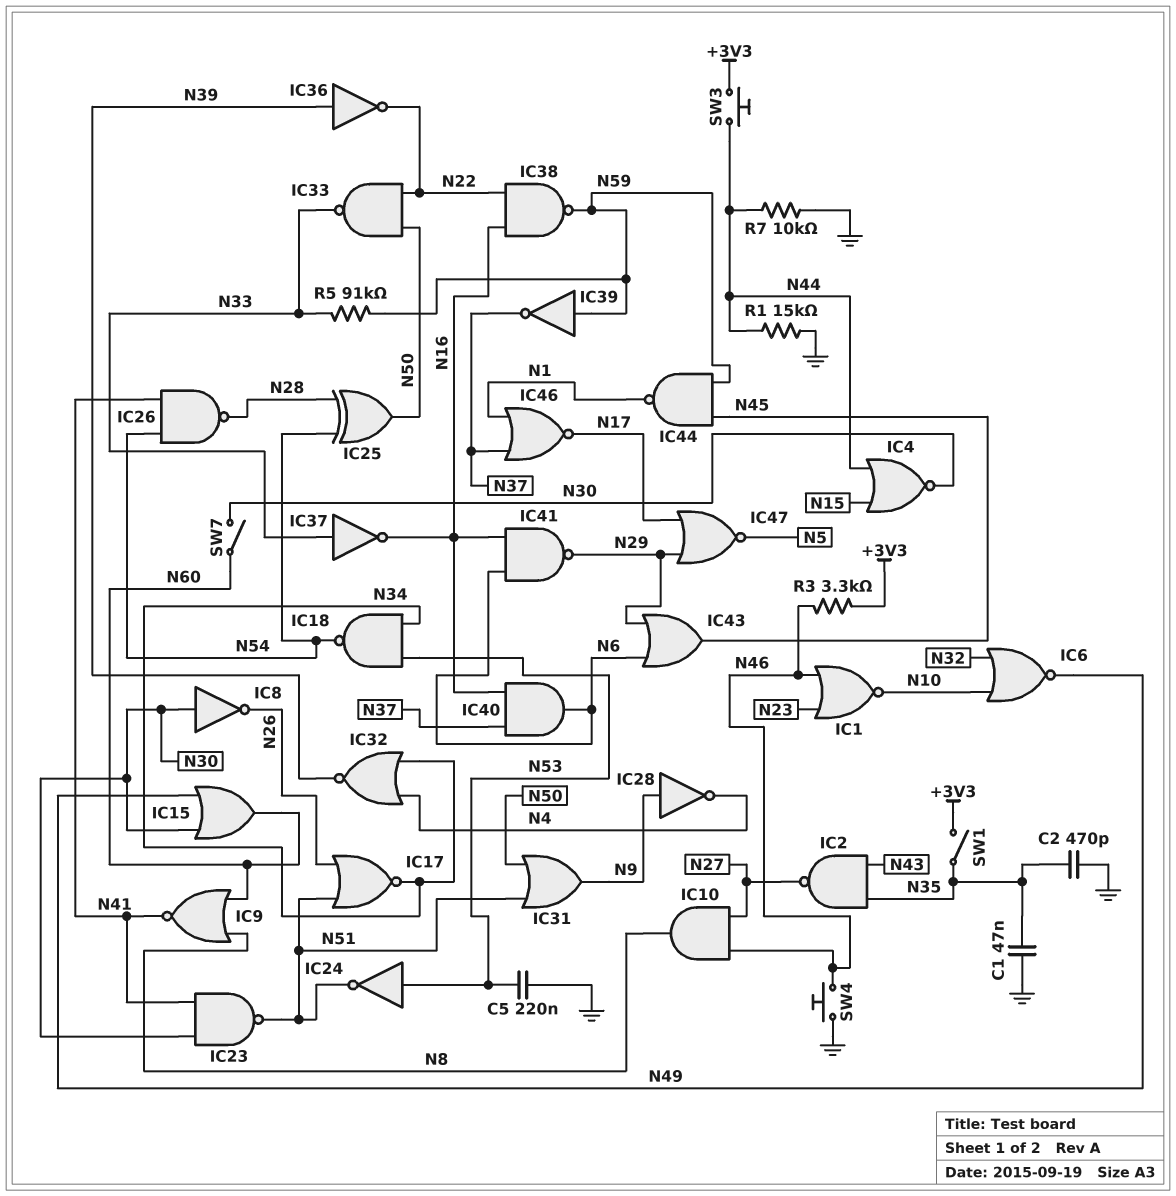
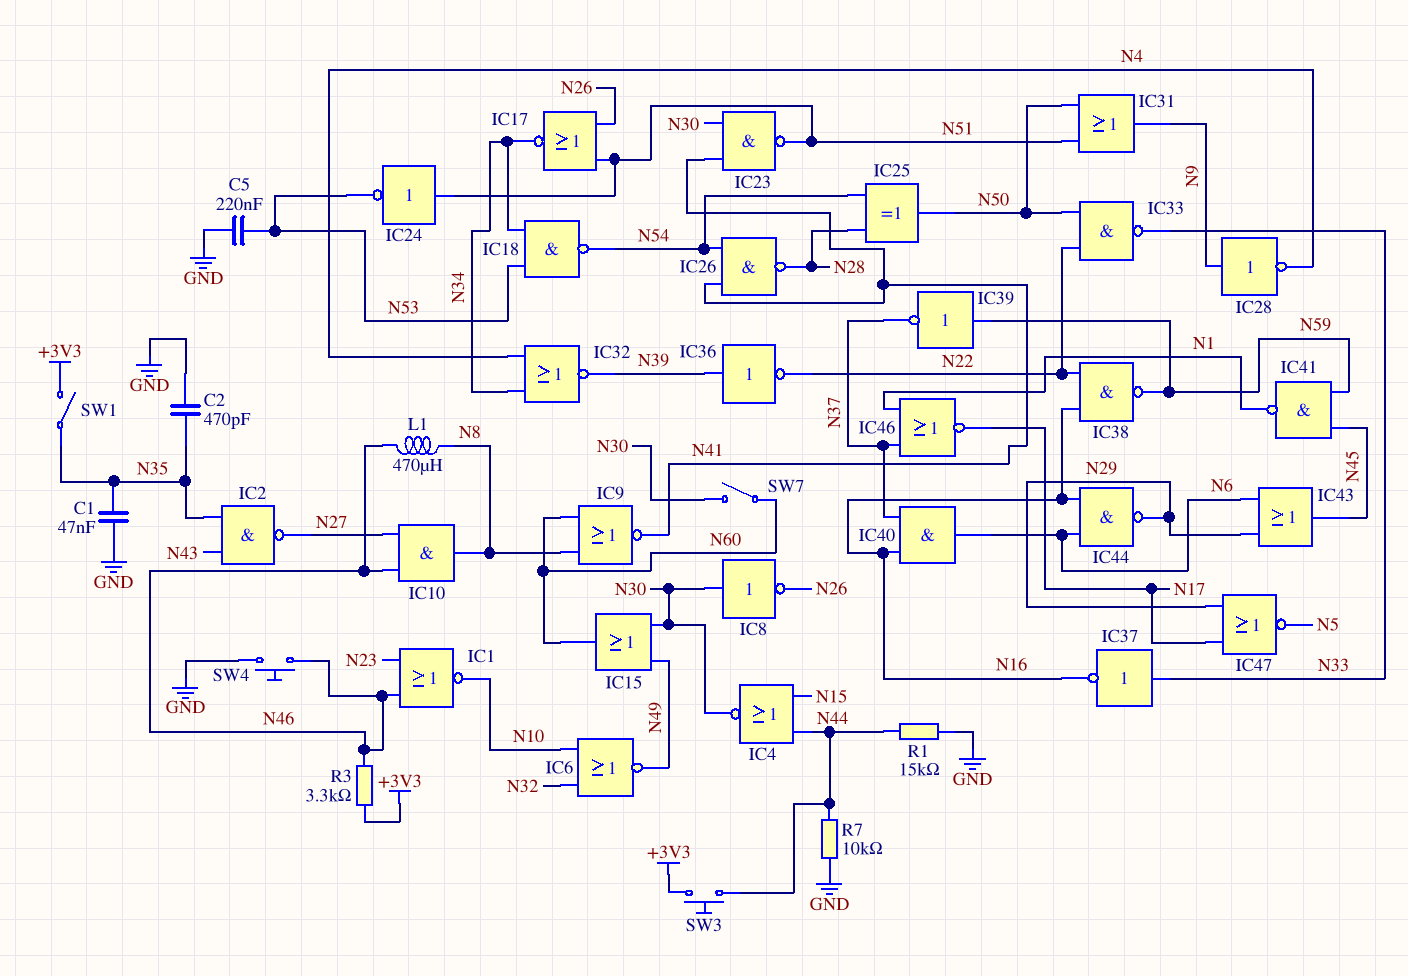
IC24: NOT (in N53, out N51) -> NOT (in N51, out N53)
IC41: NAND (in N6, in N16, out N29) -> NAND (in N45, in N59, out N1)
IC44: NAND (in N45, in N59, out N1) -> NAND (in N6, in N16, out N29)
L1: none -> 470uH (N8, N46)
R5: 91k (N33, N59) -> none

